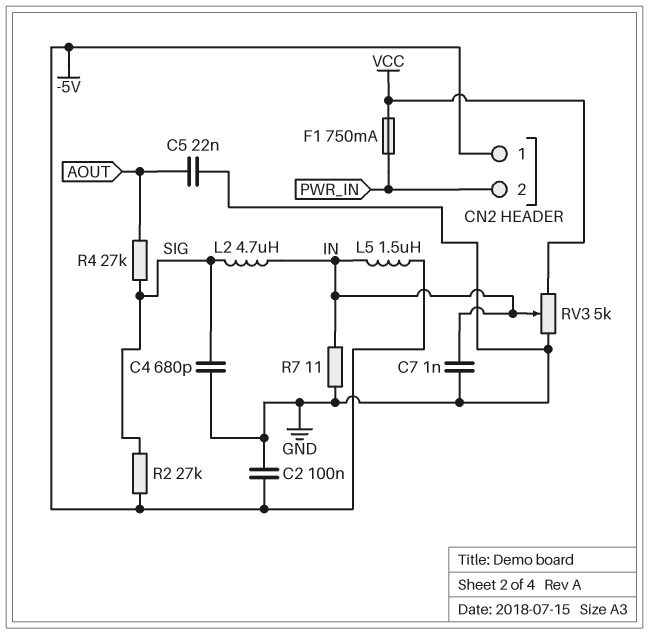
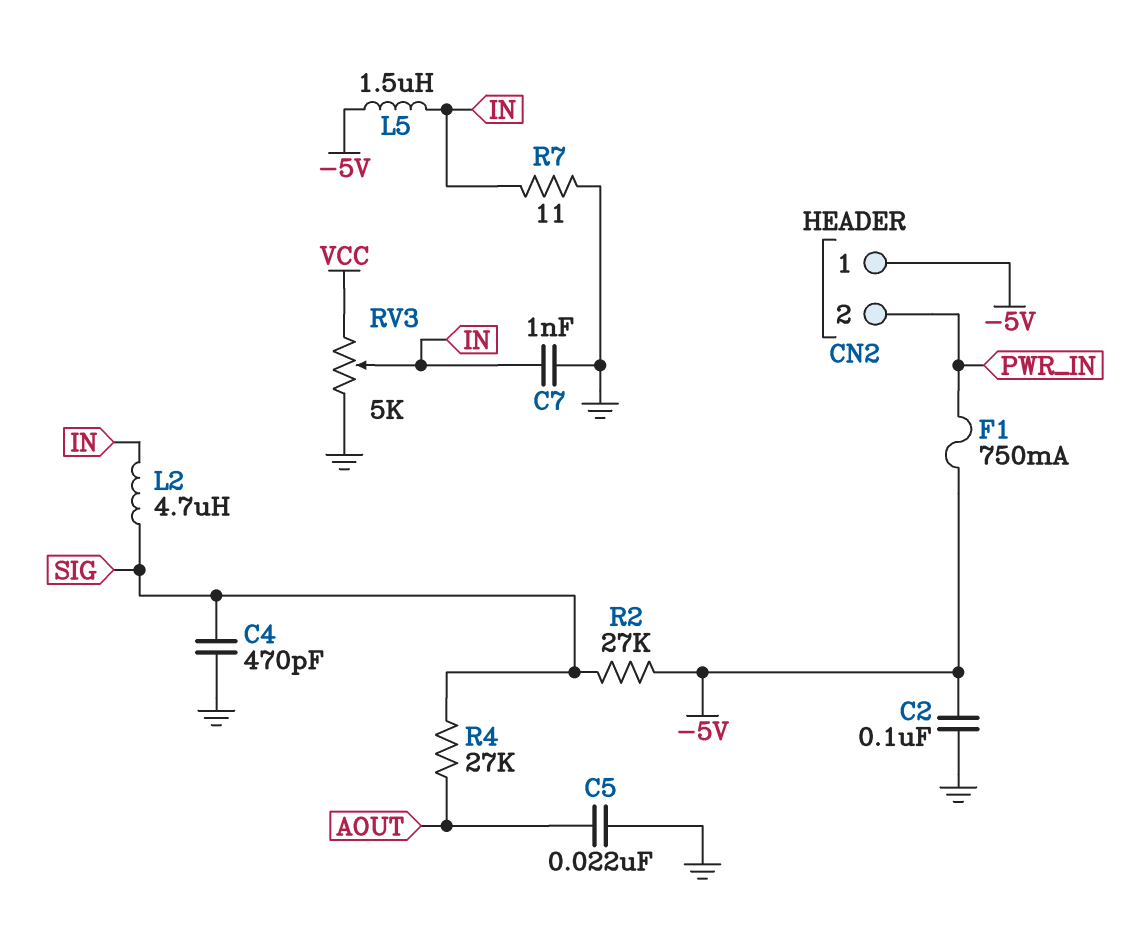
C4: 680pF (GND, SIG) -> 470pF (GND, SIG)
F1: 750mA (PWR_IN, VCC) -> 750mA (-5V, PWR_IN)

